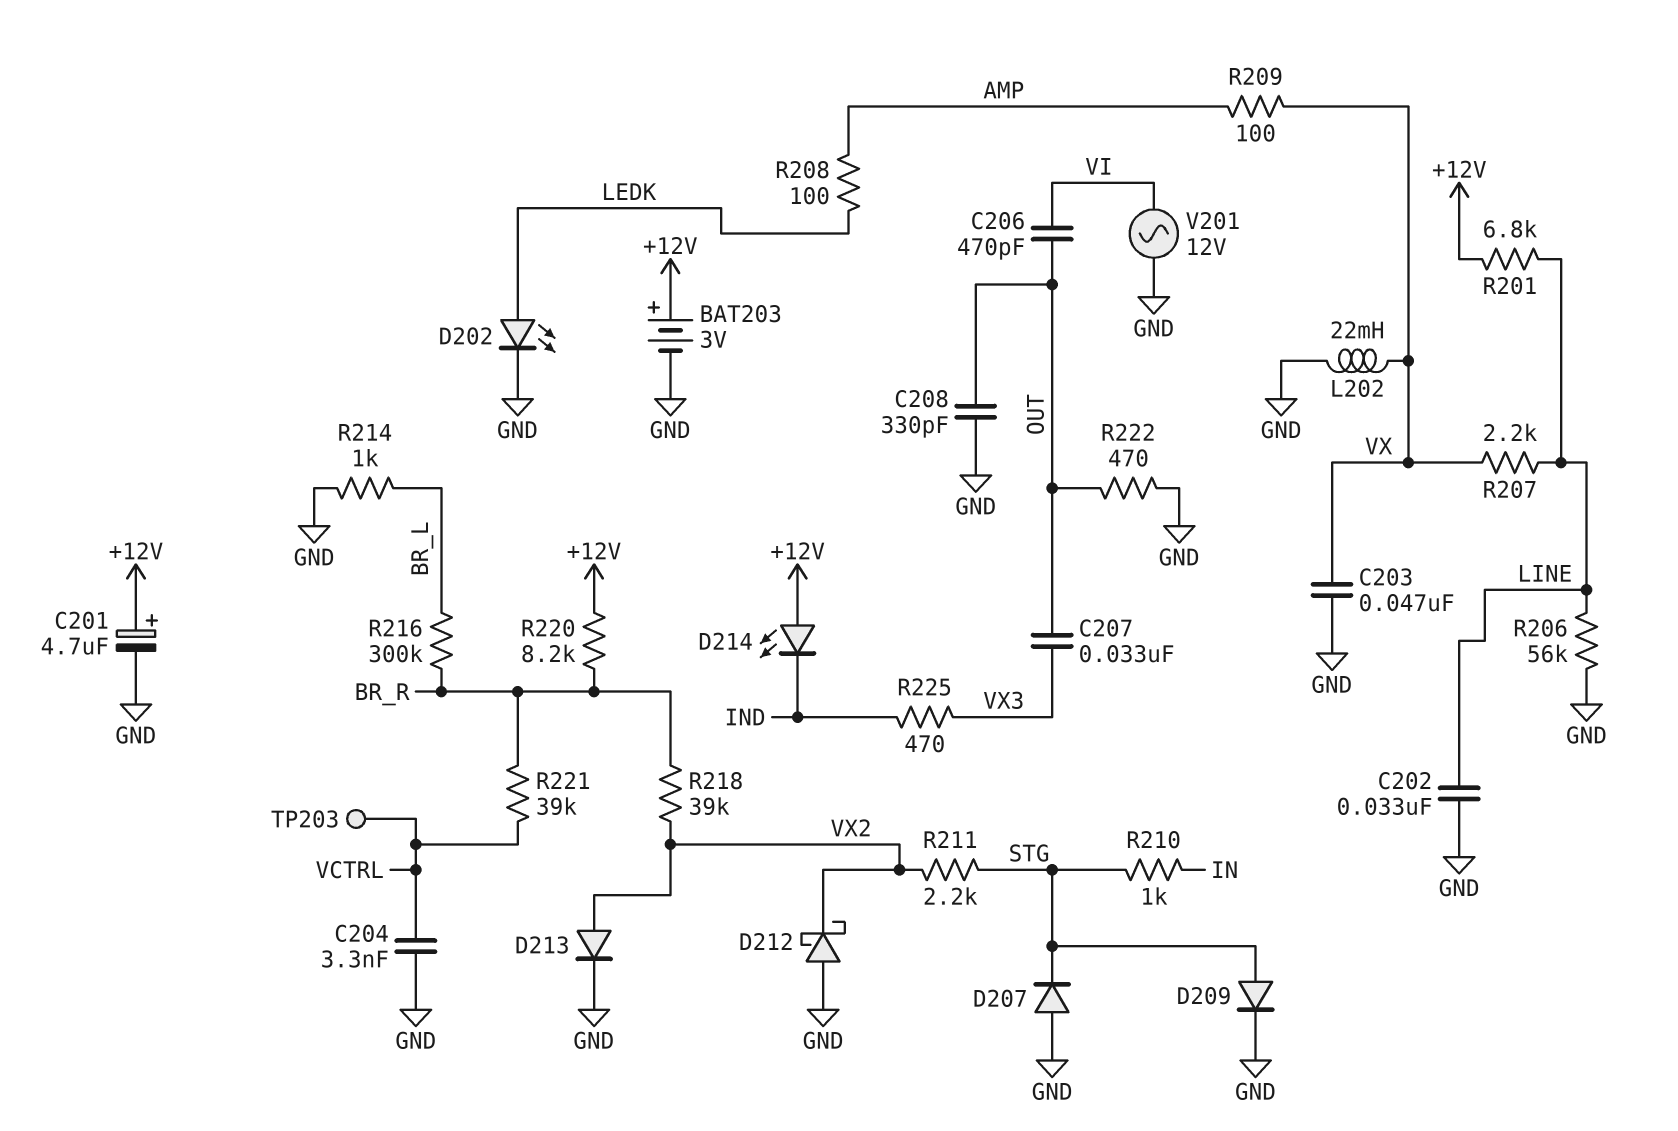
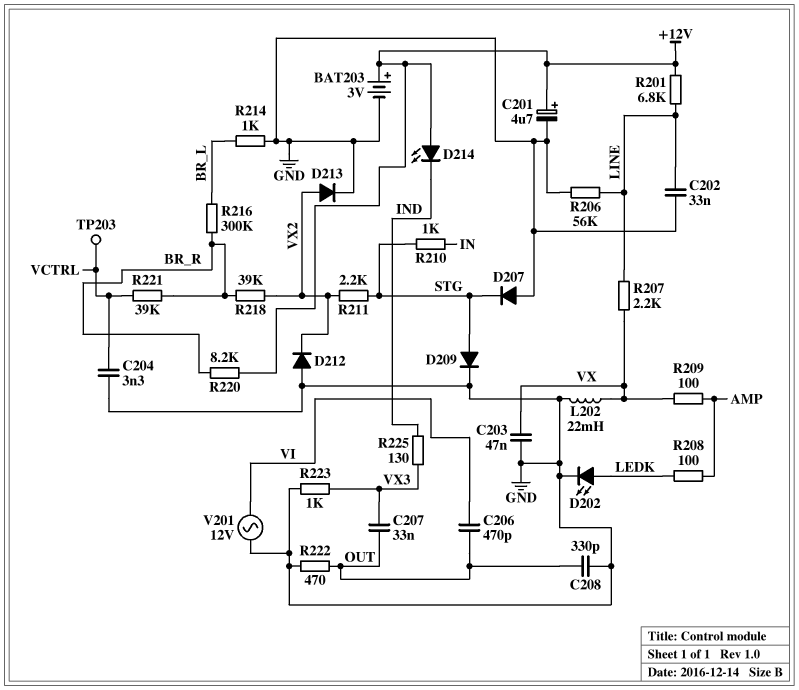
D212: schottky (A GND, K VX2) -> diode (A GND, K VX2)
R223: none -> 1k (GND, VX3)
R225: 470 (IND, VX3) -> 130 (IND, VX3)

